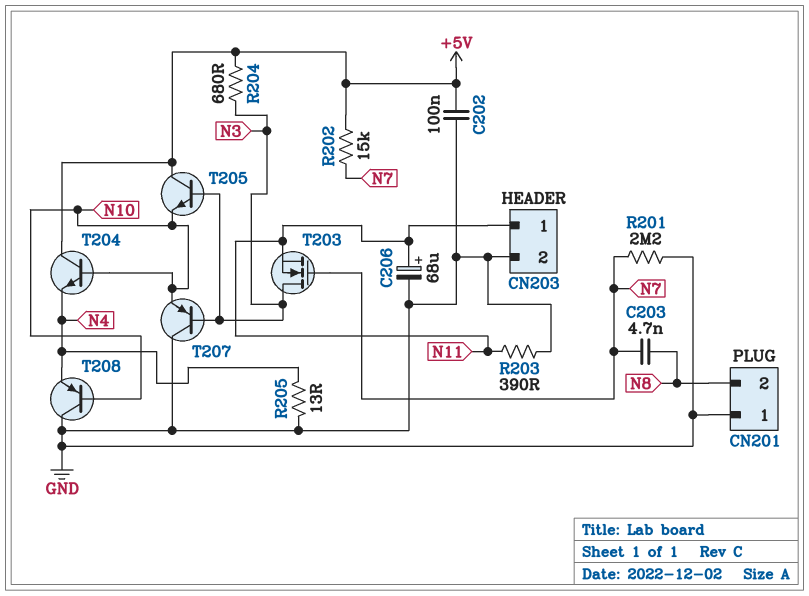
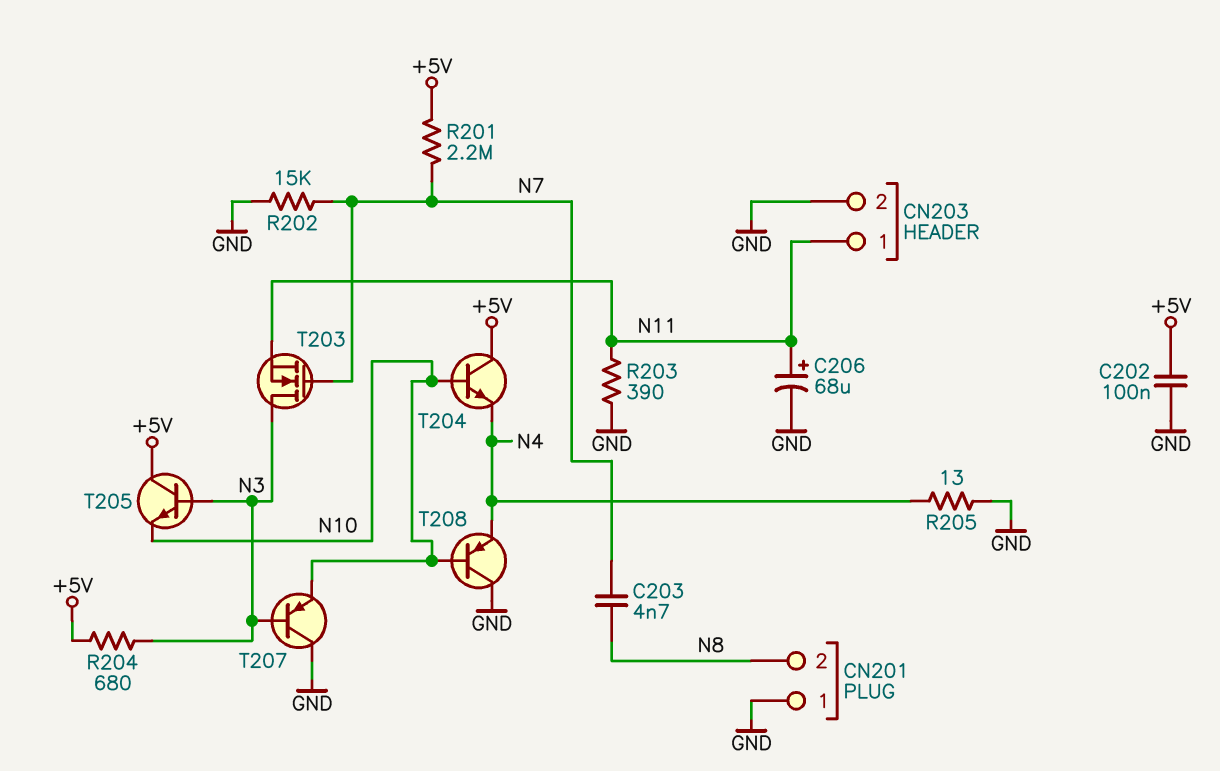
R201: 2.2M (GND, N7) -> 2.2M (+5V, N7)
R202: 15k (+5V, N7) -> 15k (GND, N7)

